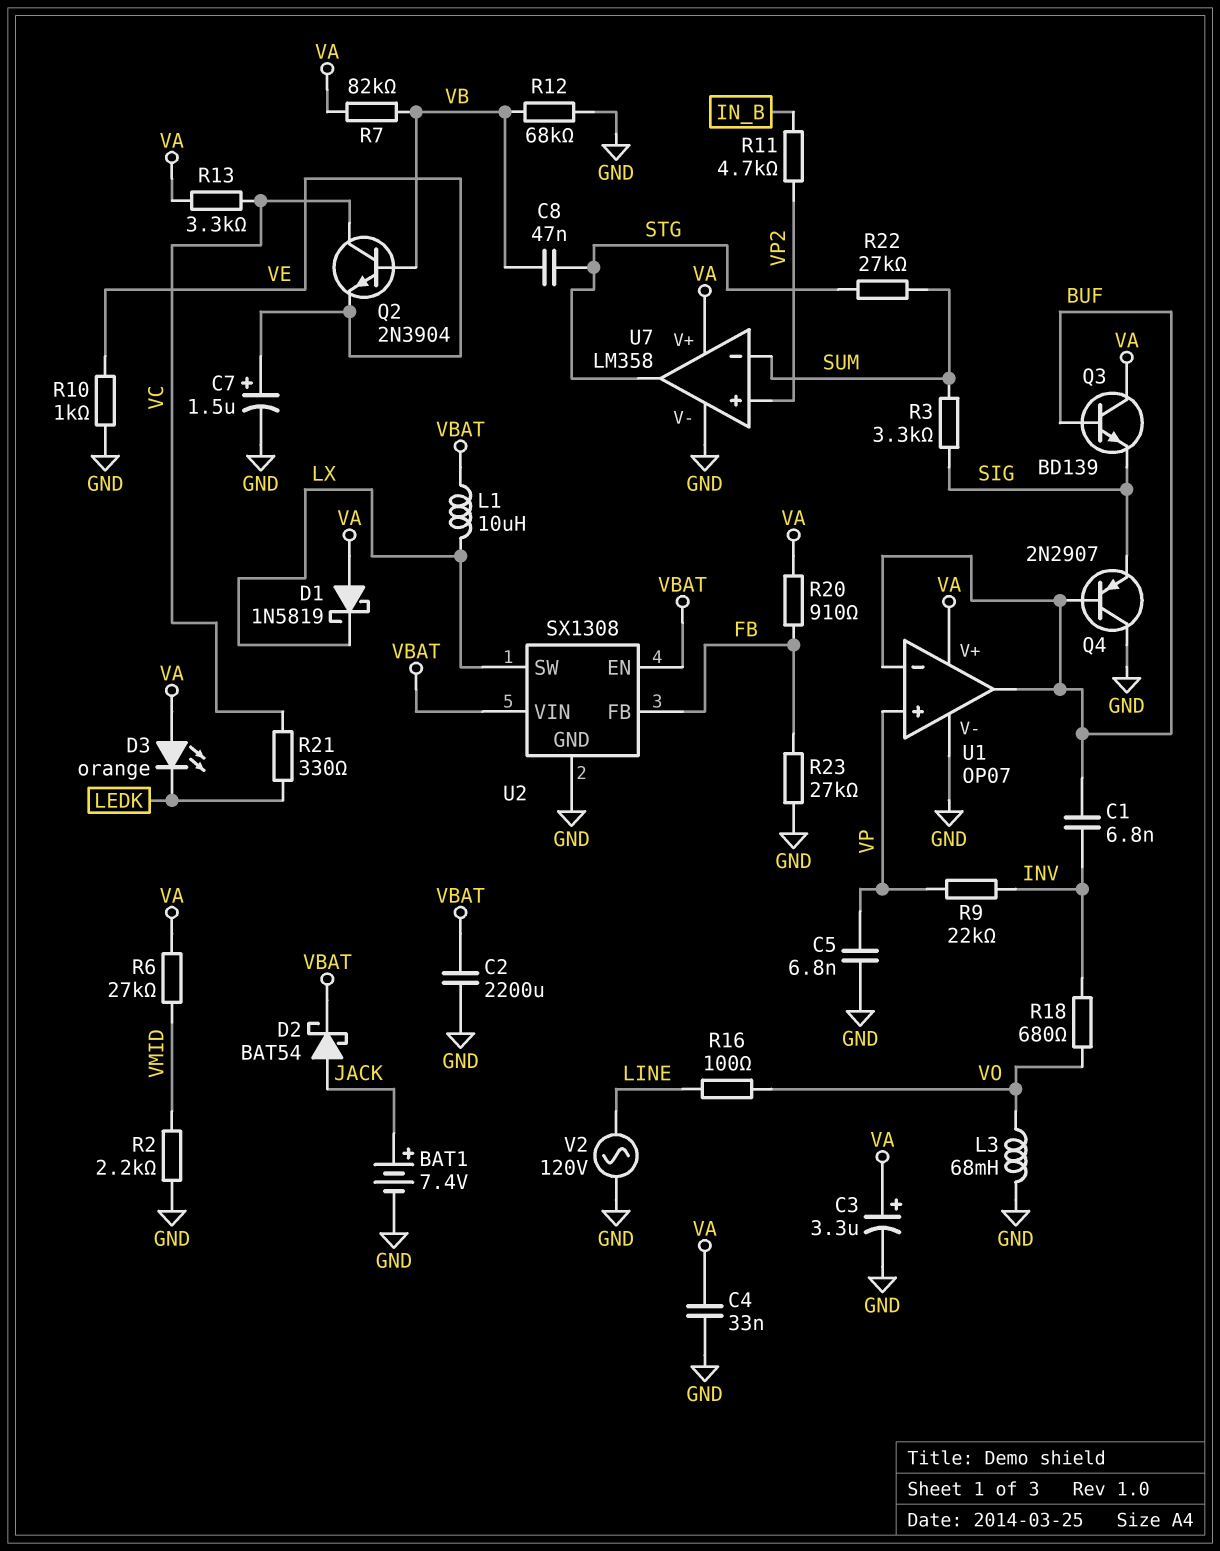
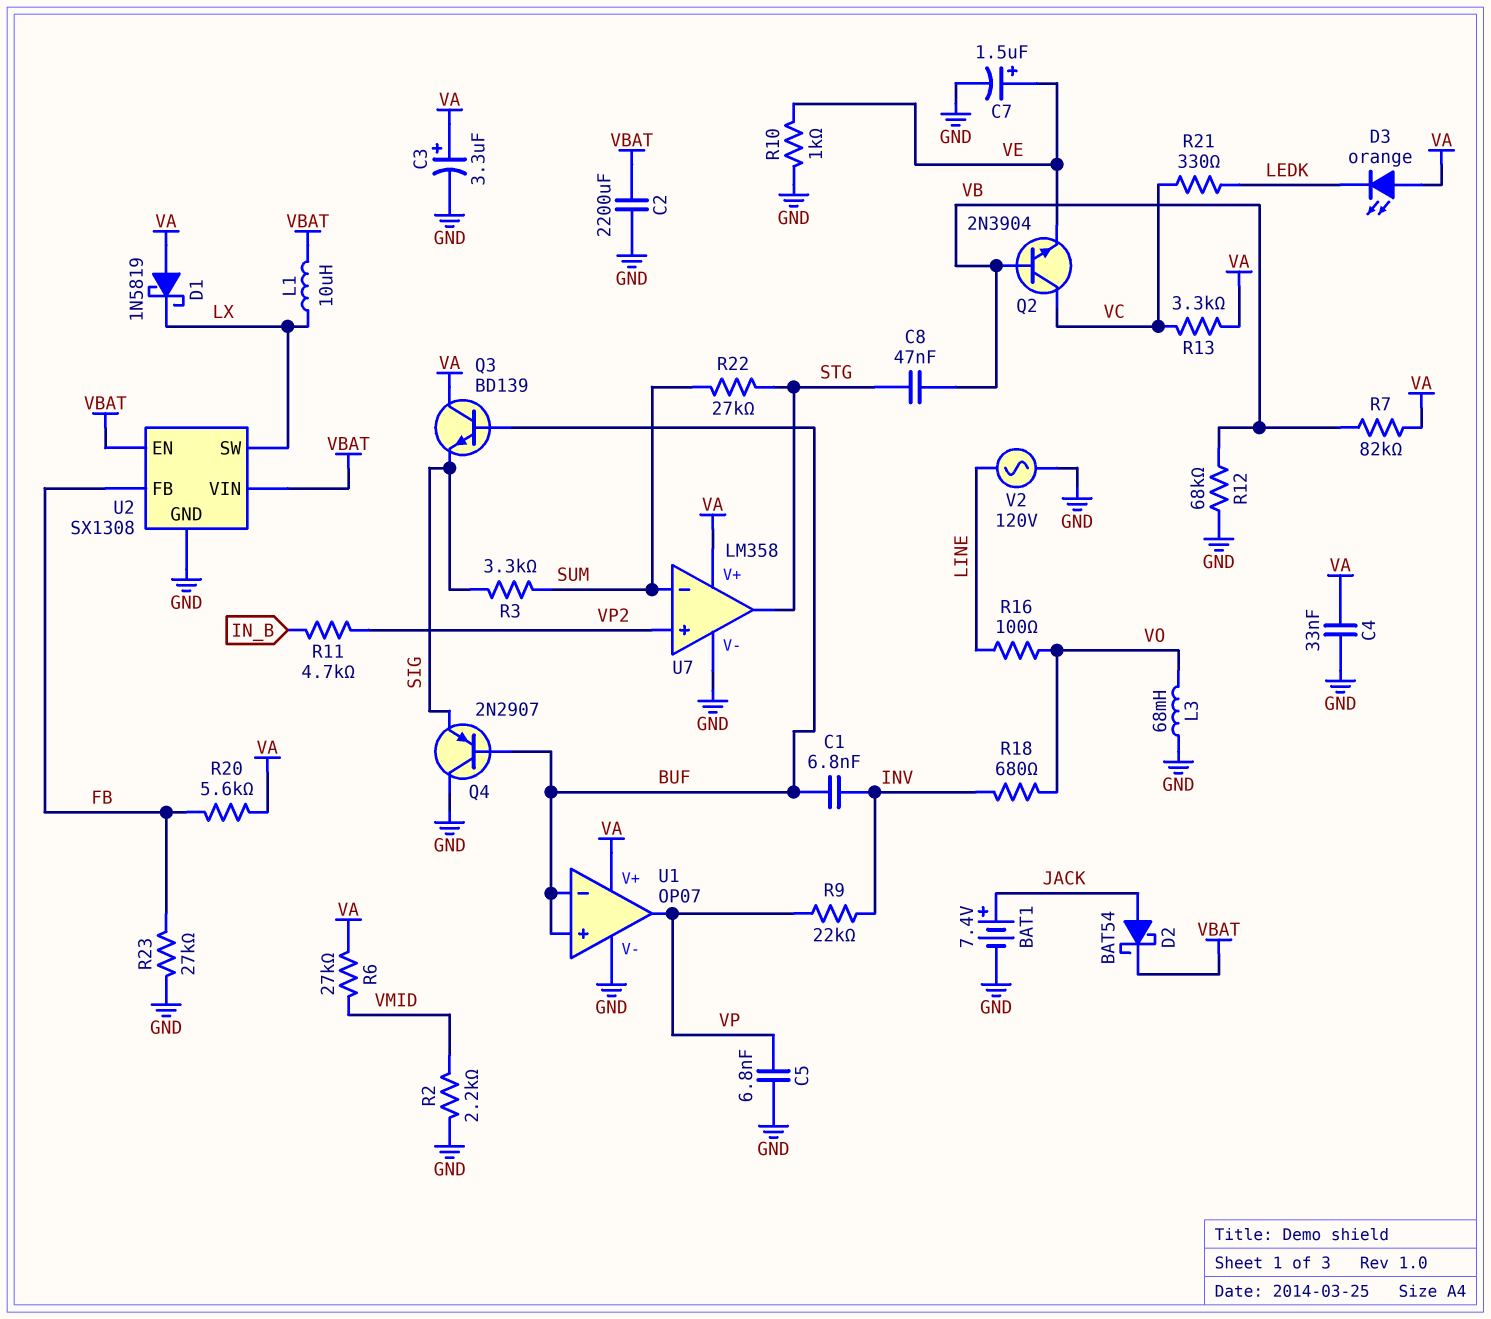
R20: 910 (FB, VA) -> 5.6k (FB, VA)
U1 pin in+: VP -> BUF
U1 pin out: BUF -> VP

